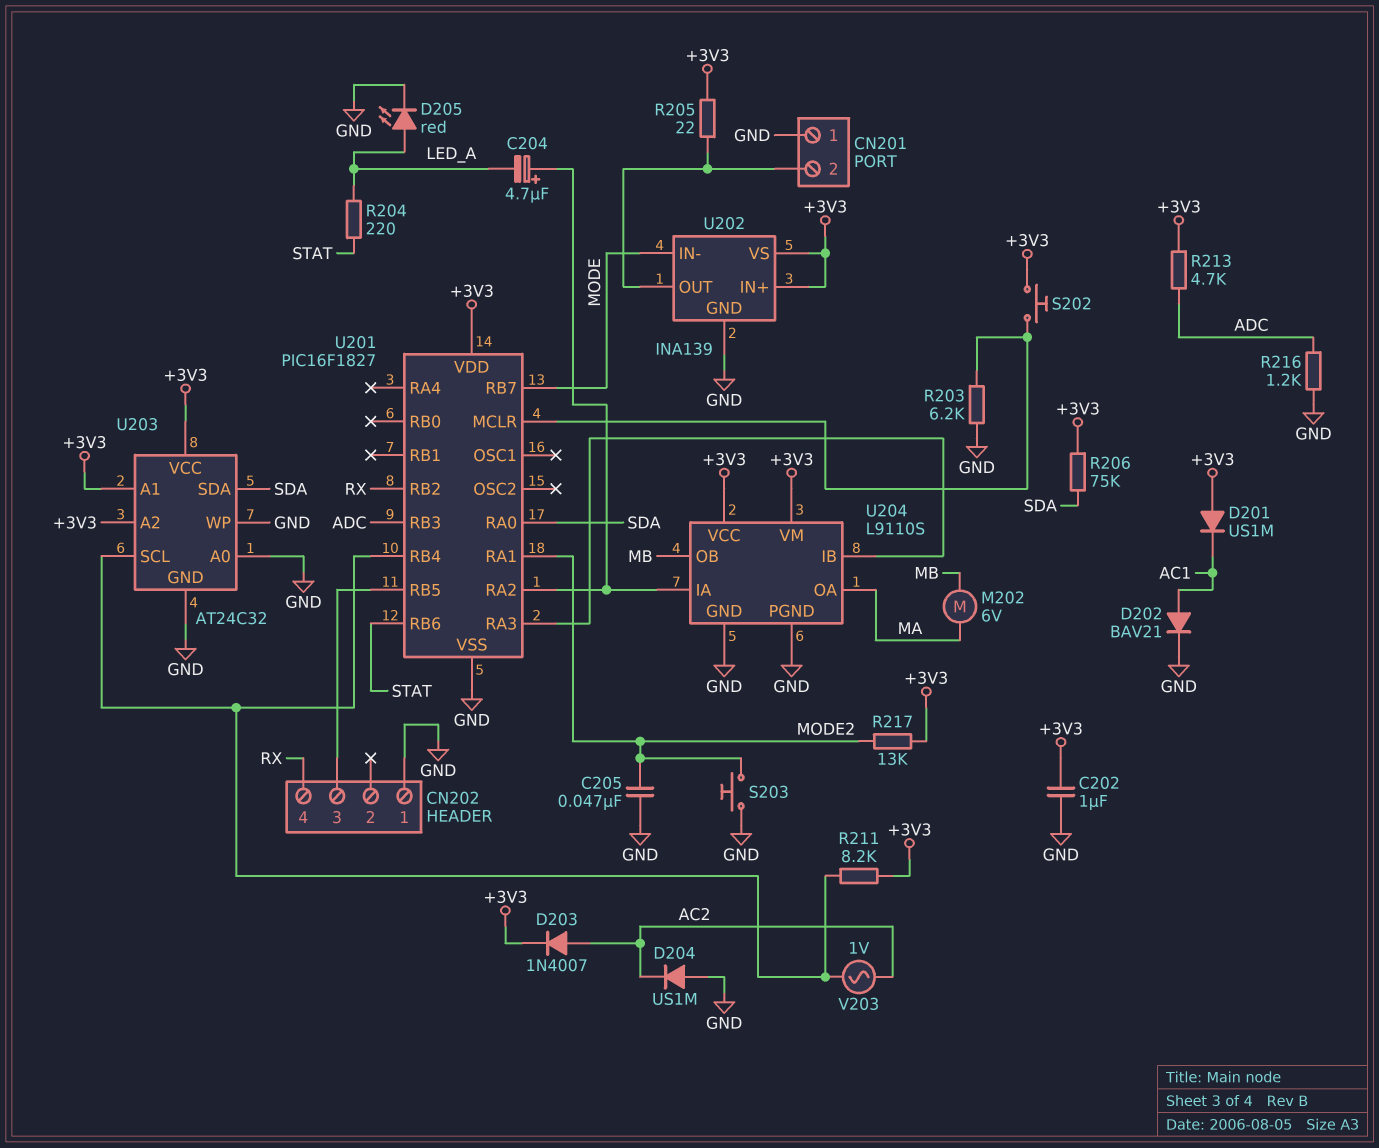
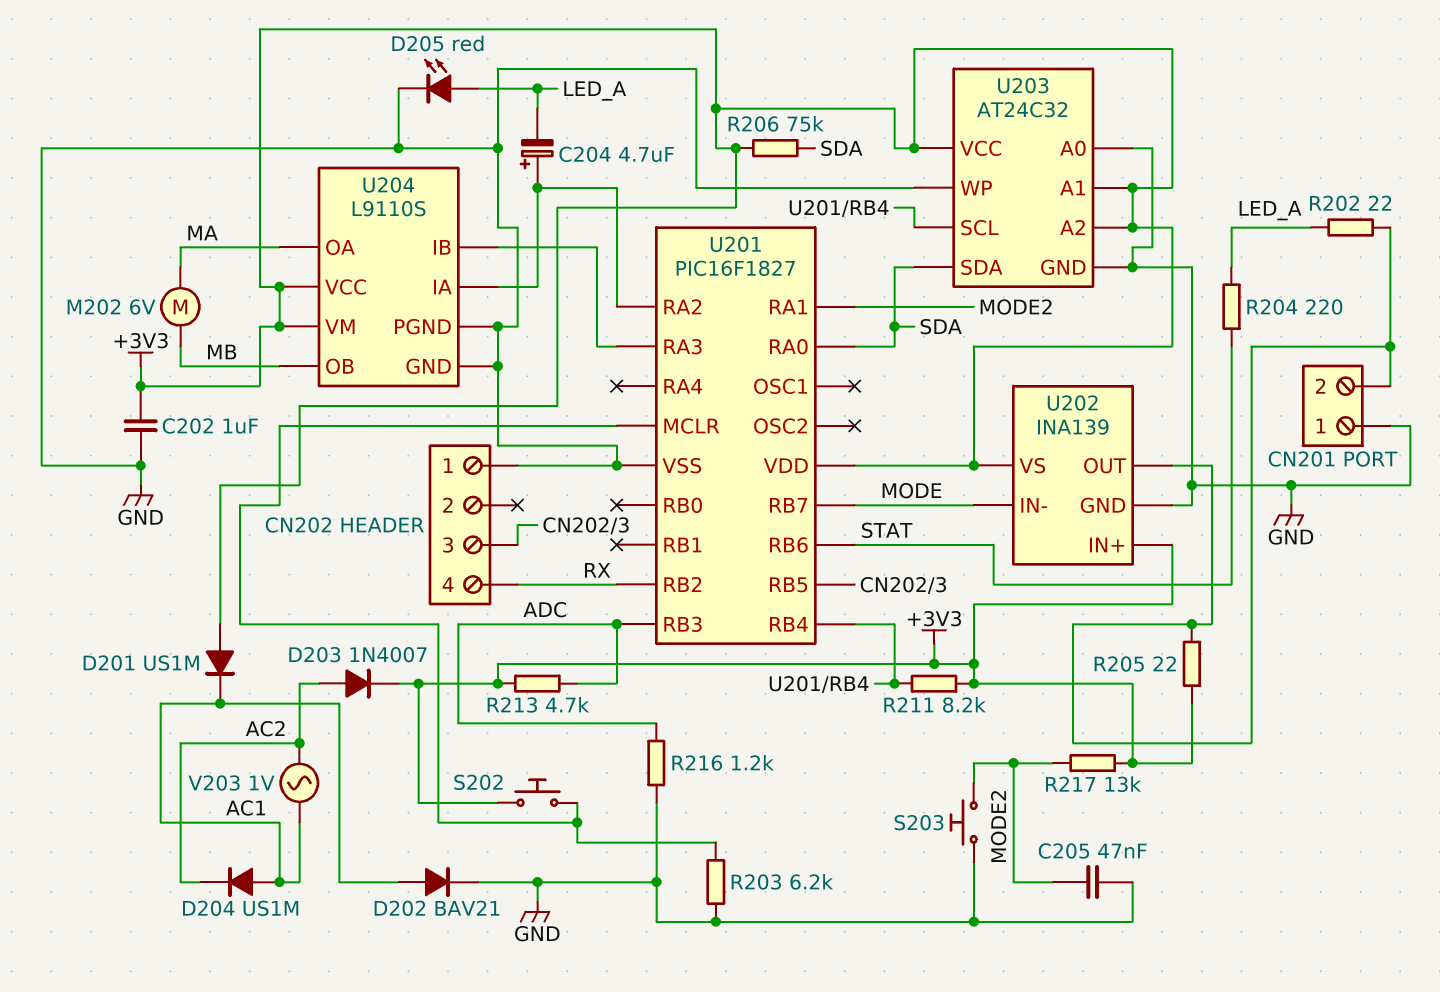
D204: diode US1M (A GND, K AC2) -> diode US1M (A AC1, K AC2)
R202: none -> 22 (CN201/2, LED_A)
V203: AC 1V (AC2, U201/RB4) -> AC 1V (AC1, AC2)

